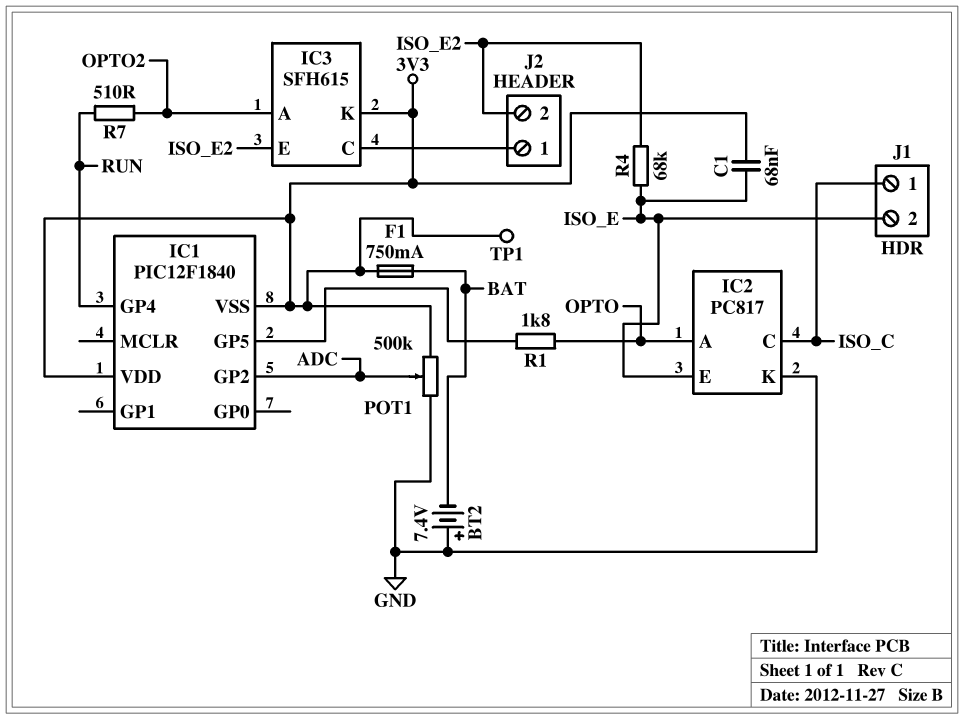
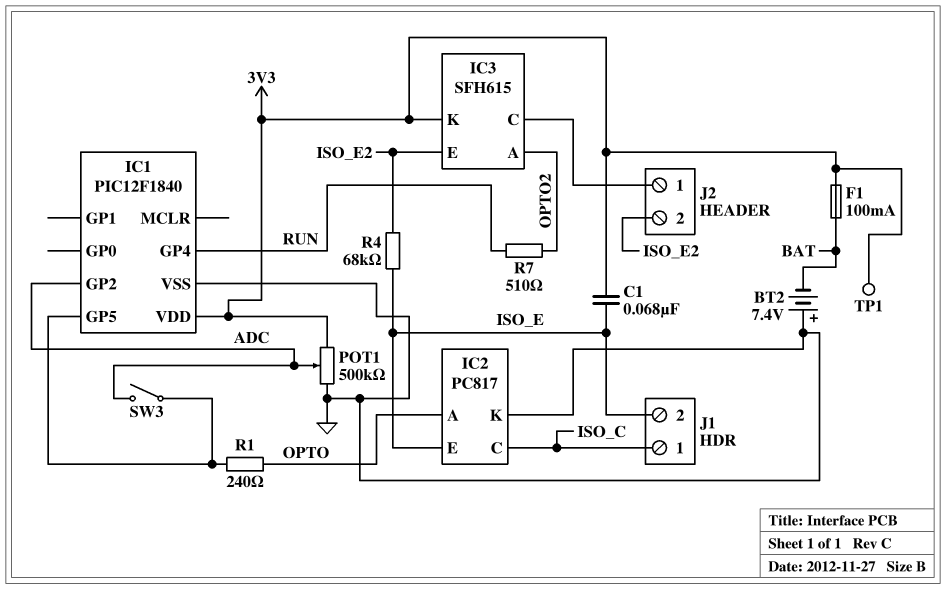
F1: 750mA (3V3, BAT) -> 100mA (3V3, BAT)
IC1 pin VSS: 3V3 -> GND
R1: 1.8k (IC1/GP5, OPTO) -> 240 (IC1/GP5, OPTO)
SW3: none -> switch (ADC, IC1/GP5)

